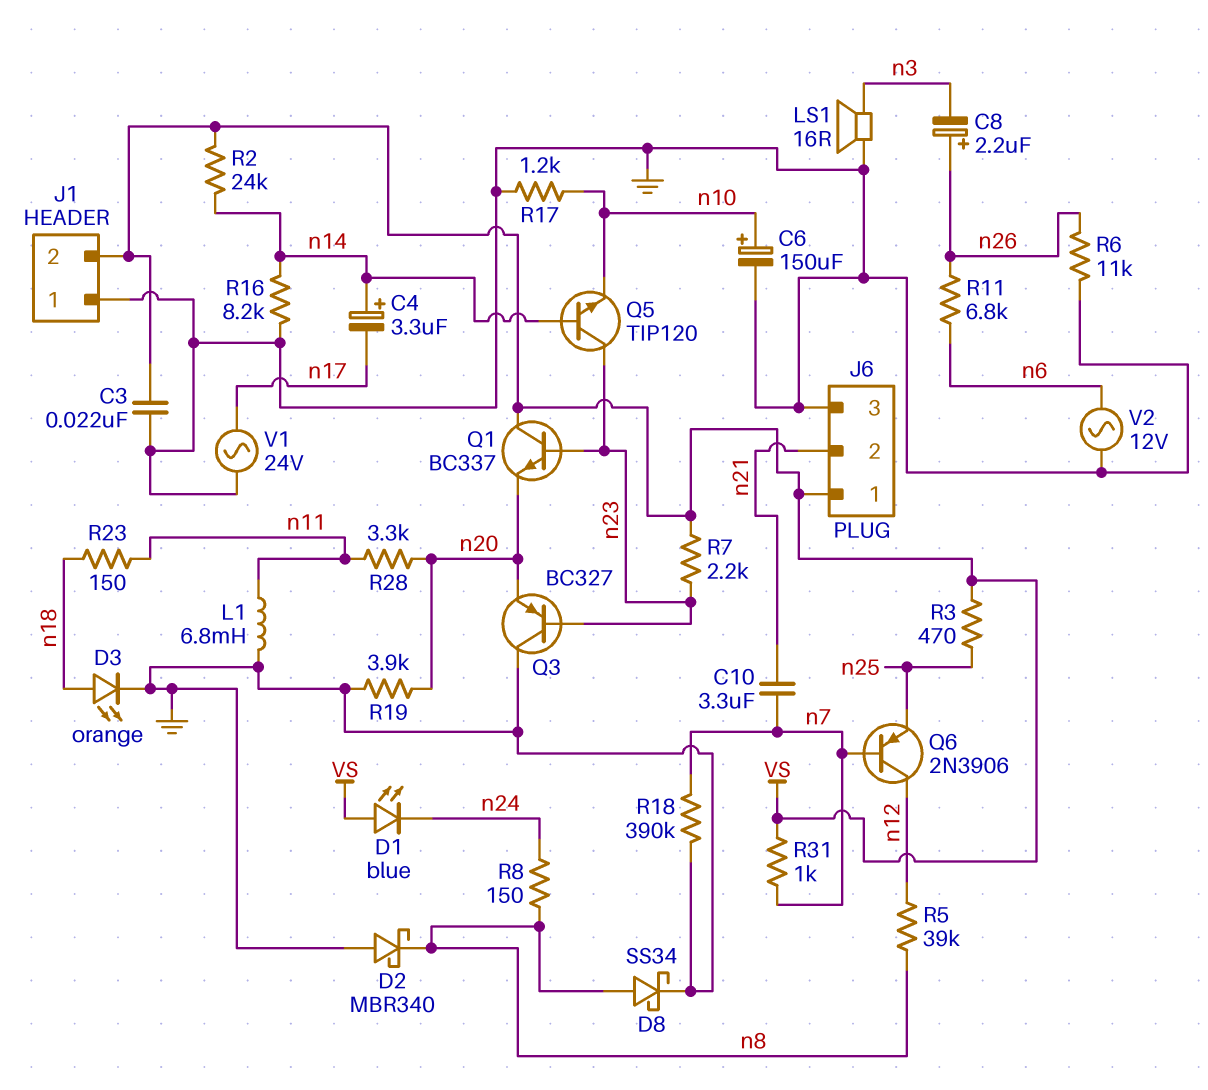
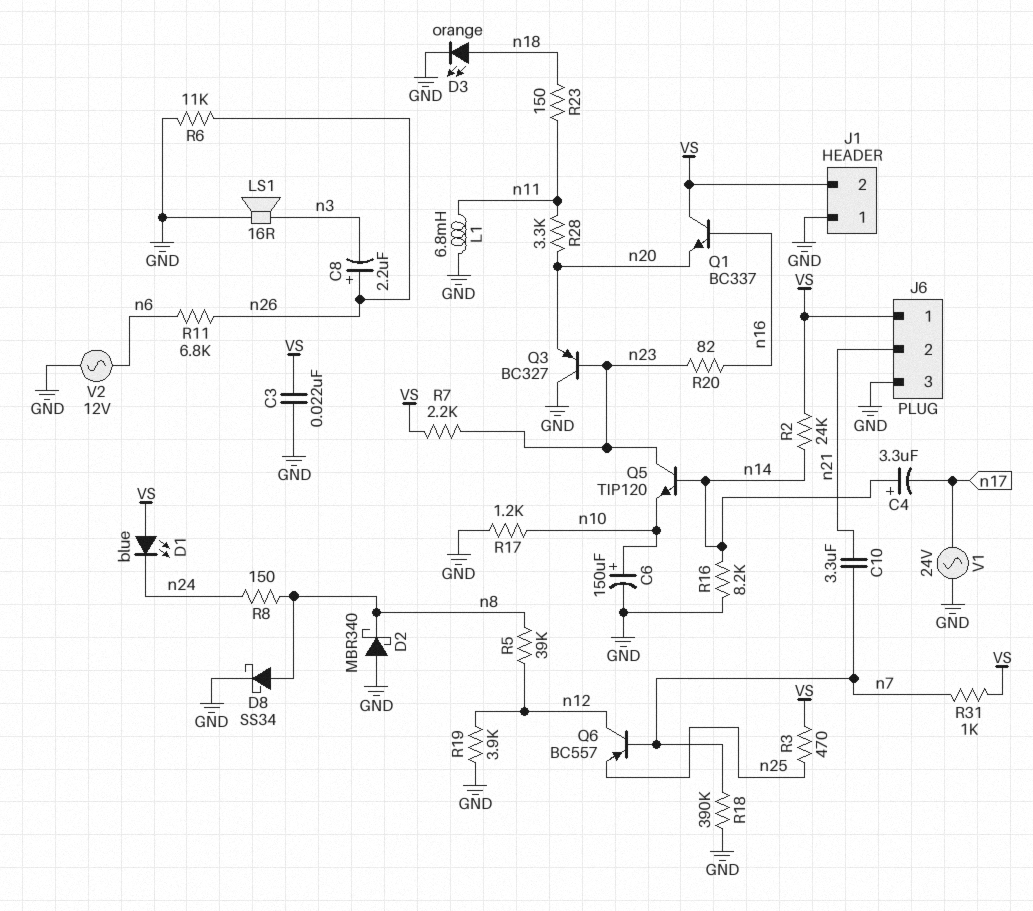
Q1: NPN BC337 (B n23, C VS, E n20) -> NPN BC337 (B n16, C VS, E n20)
Q6: PNP 2N3906 (B n7, C n12, E n25) -> PNP BC557 (B n7, C n12, E n25)
R19: 3.9k (GND, n20) -> 3.9k (GND, n12)
R20: none -> 82 (n16, n23)

